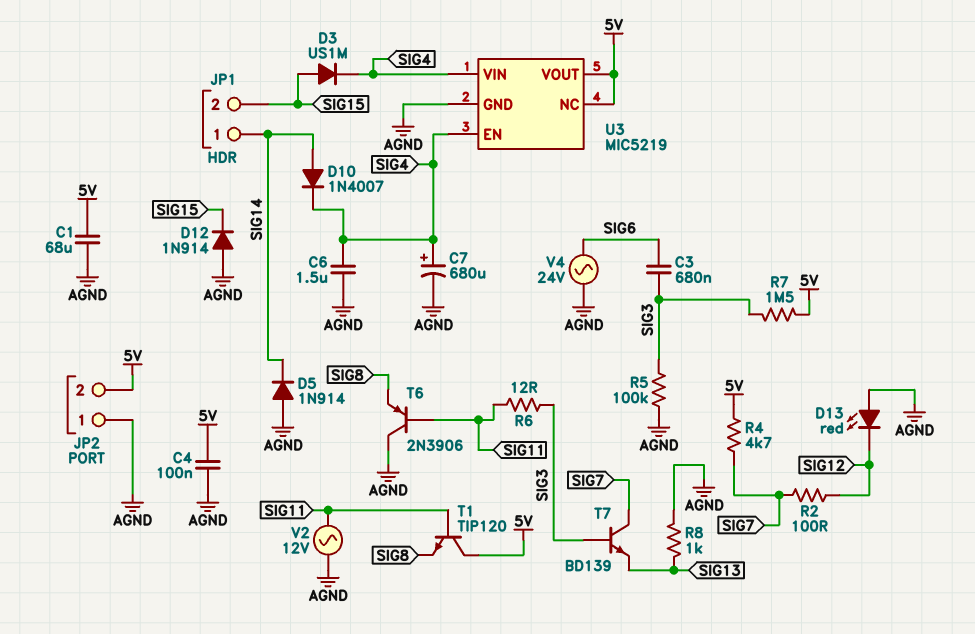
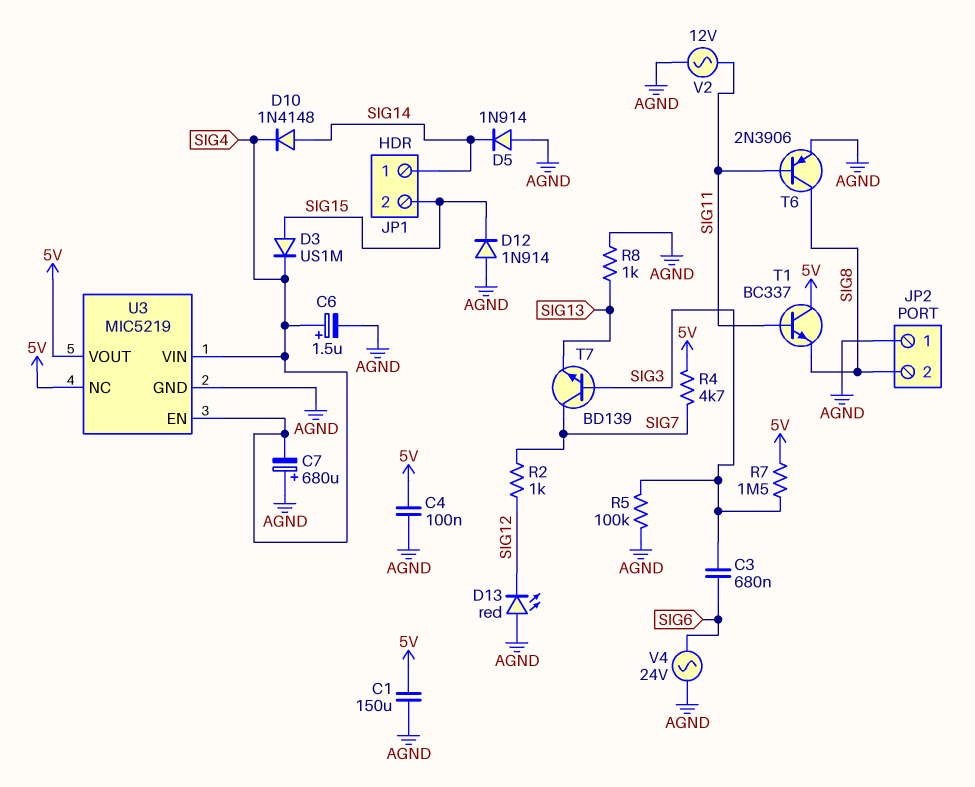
C1: 68uF (5V, AGND) -> 150uF (5V, AGND)
C6: 1.5uF (AGND, SIG4) -> 1.5uF (plus SIG4, minus AGND)
C7: 680uF (plus SIG4, minus AGND) -> 680uF (plus AGND, minus SIG4)
D10: diode 1N4007 (A SIG14, K SIG4) -> diode 1N4148 (A SIG14, K SIG4)
JP2 pin 2: 5V -> SIG8
R2: 100 (SIG7, SIG12) -> 1k (SIG7, SIG12)
R6: 12 (SIG3, SIG11) -> none
T1: NPN TIP120 (B SIG11, C 5V, E SIG8) -> NPN BC337 (B SIG11, C 5V, E SIG8)
T6: PNP 2N3906 (B SIG11, C AGND, E SIG8) -> PNP 2N3906 (B SIG11, C SIG8, E AGND)

